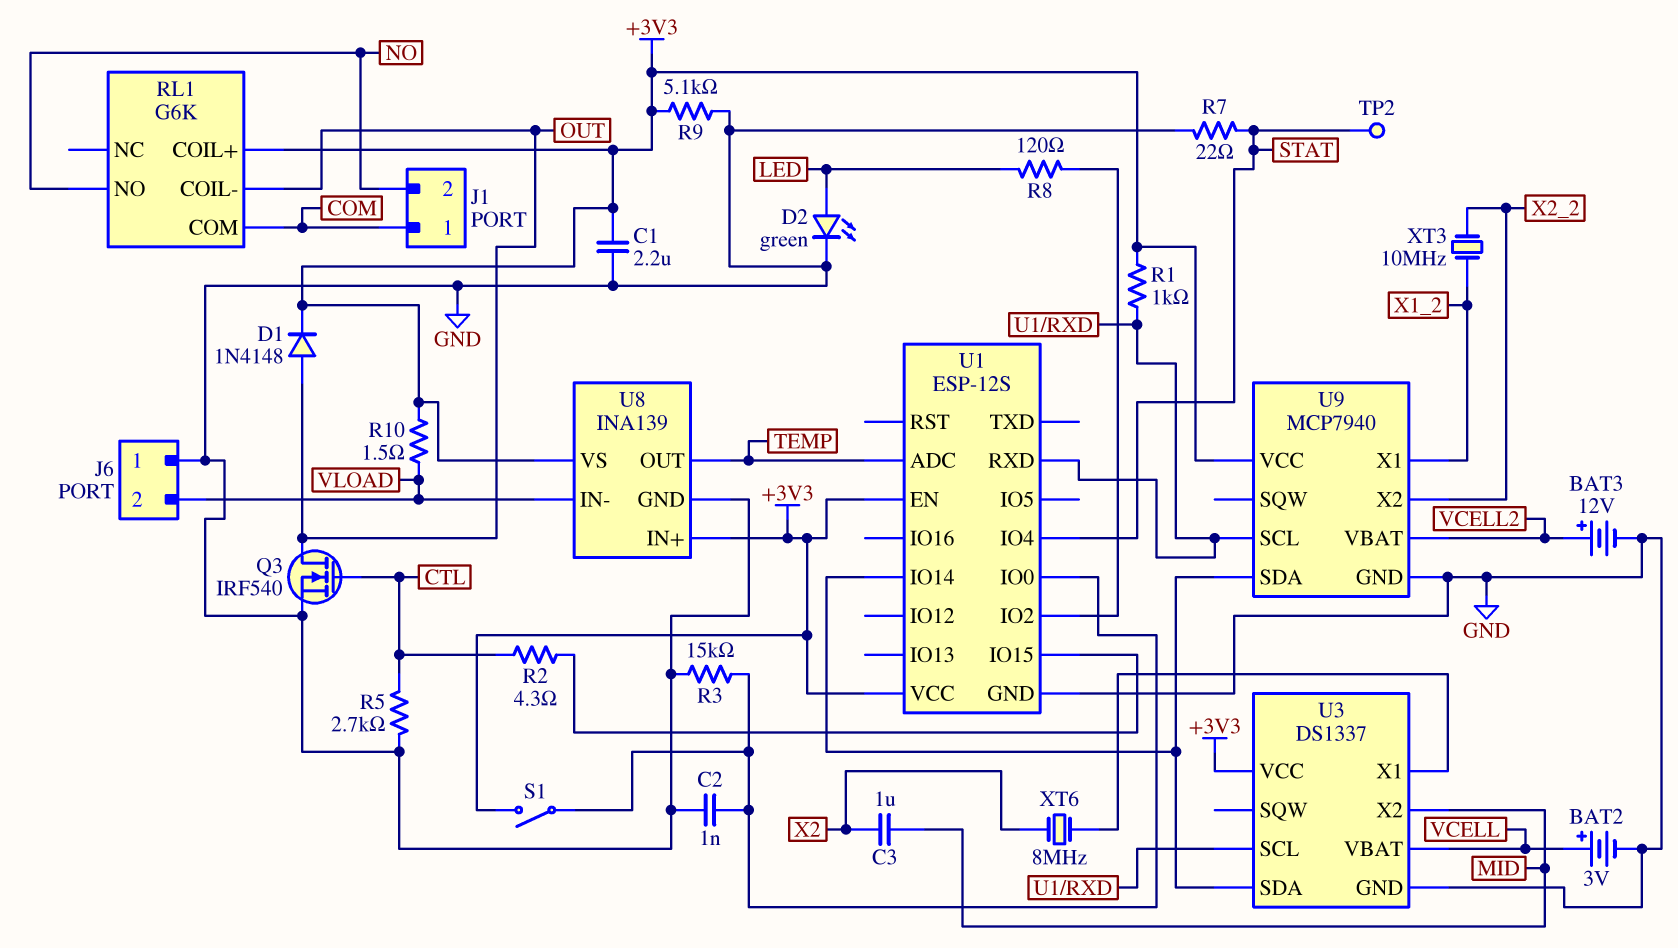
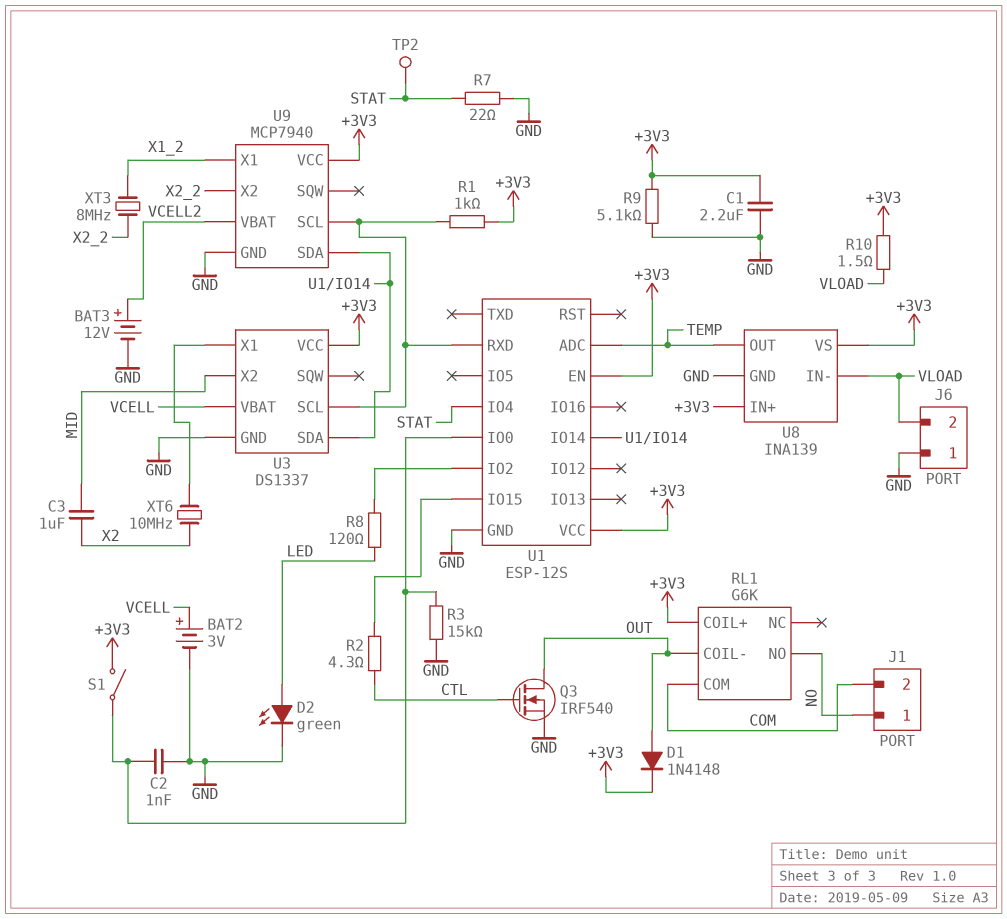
J1 pin 1: COM -> NO
J1 pin 2: NO -> COM
R5: 2.7k (CTL, GND) -> none
XT3: 10MHz (X1_2, X2_2) -> 8MHz (X1_2, X2_2)
XT6: 8MHz (U3/X1, X2) -> 10MHz (U3/X1, X2)

